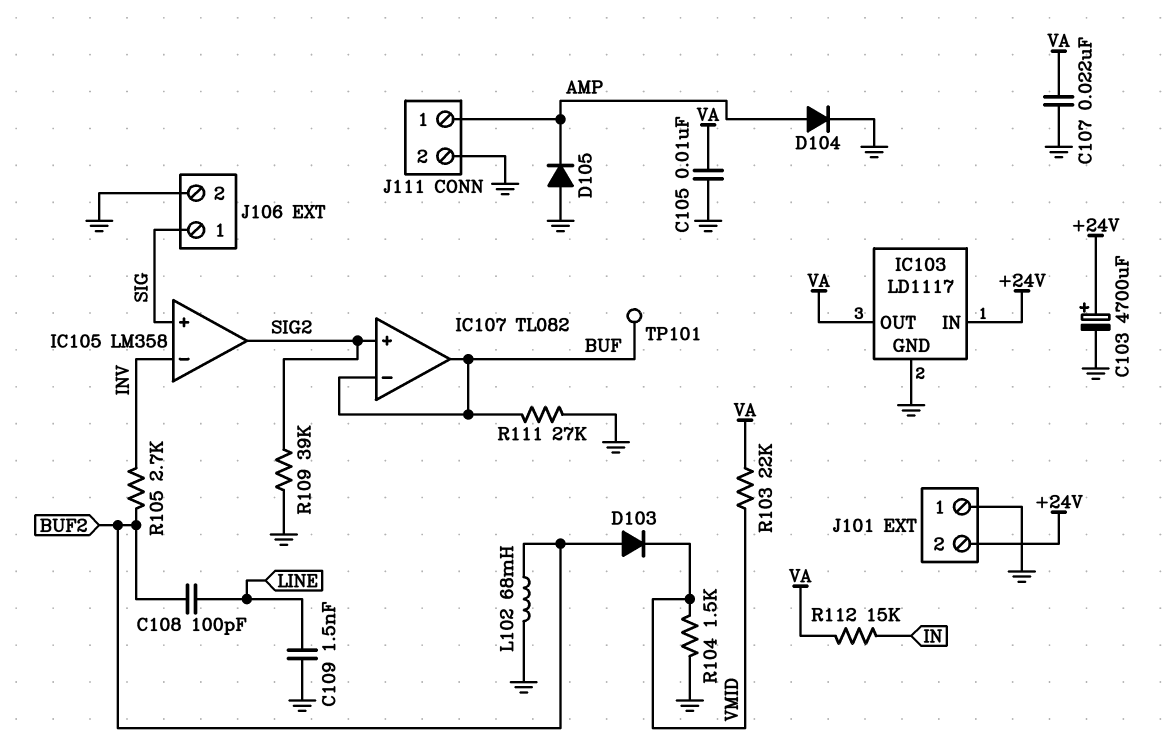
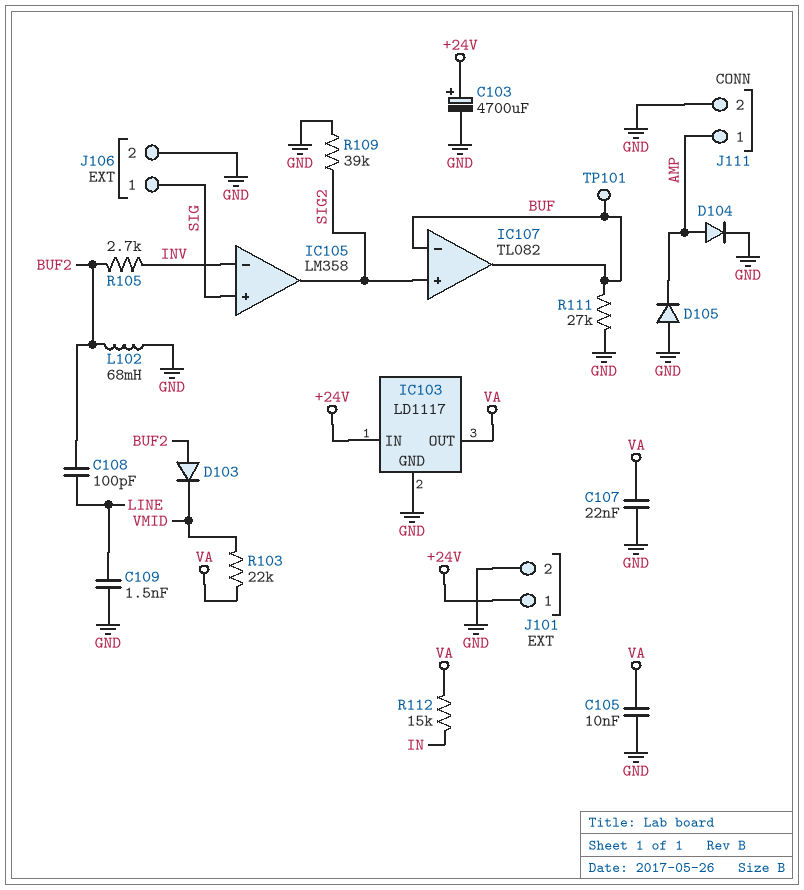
J101 pin 1: GND -> +24V
J101 pin 2: +24V -> GND
R104: 1.5k (GND, VMID) -> none

